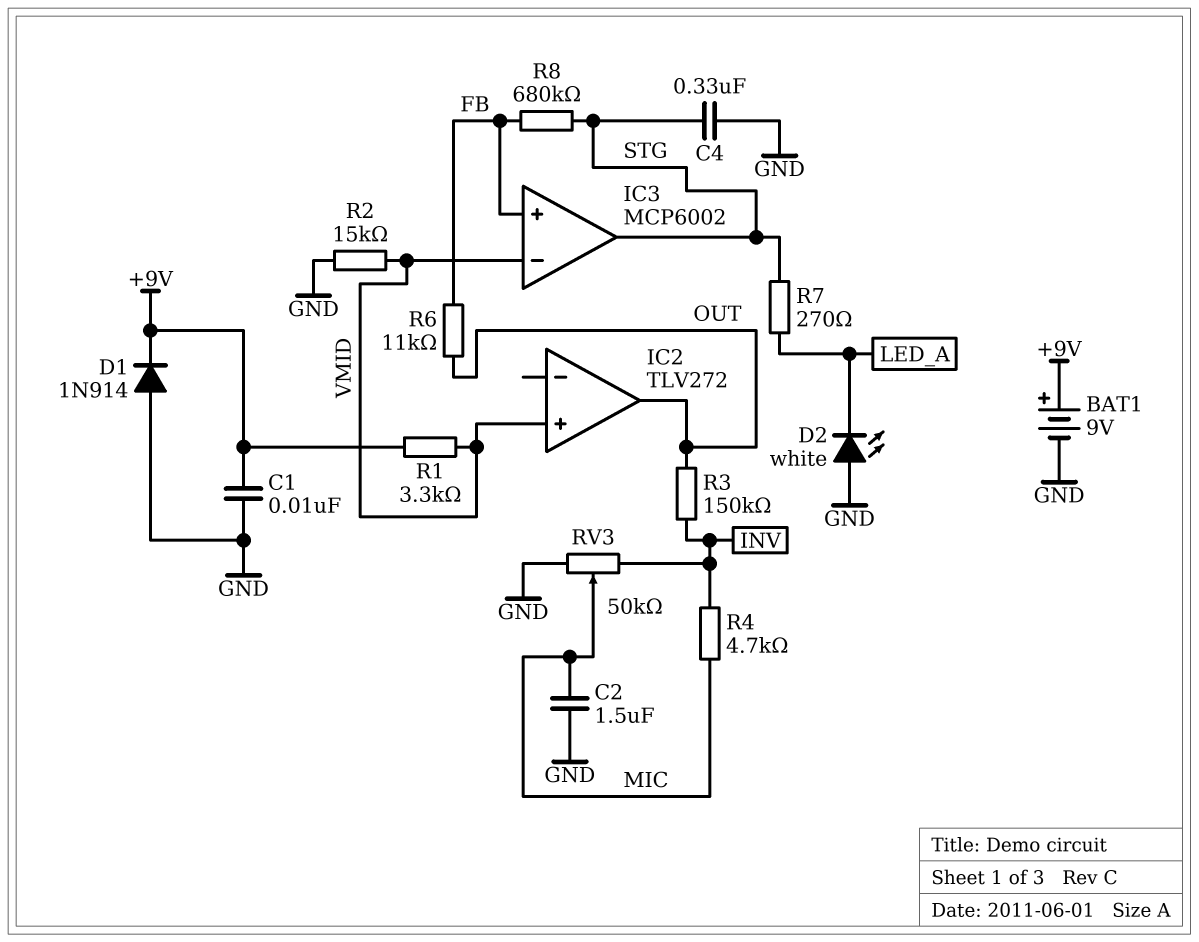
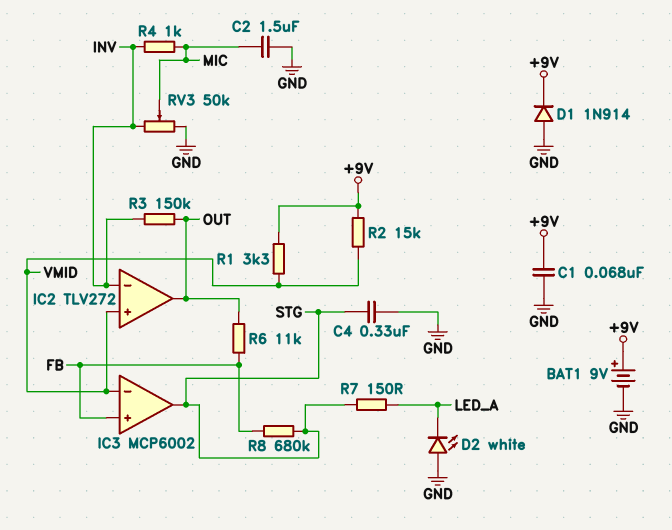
C1: 10nF (+9V, GND) -> 68nF (+9V, GND)
IC2 pin in-: none -> INV
R2: 15k (GND, VMID) -> 15k (+9V, VMID)
R4: 4.7k (INV, MIC) -> 1k (INV, MIC)
R7: 270 (LED_A, STG) -> 150 (LED_A, STG)

